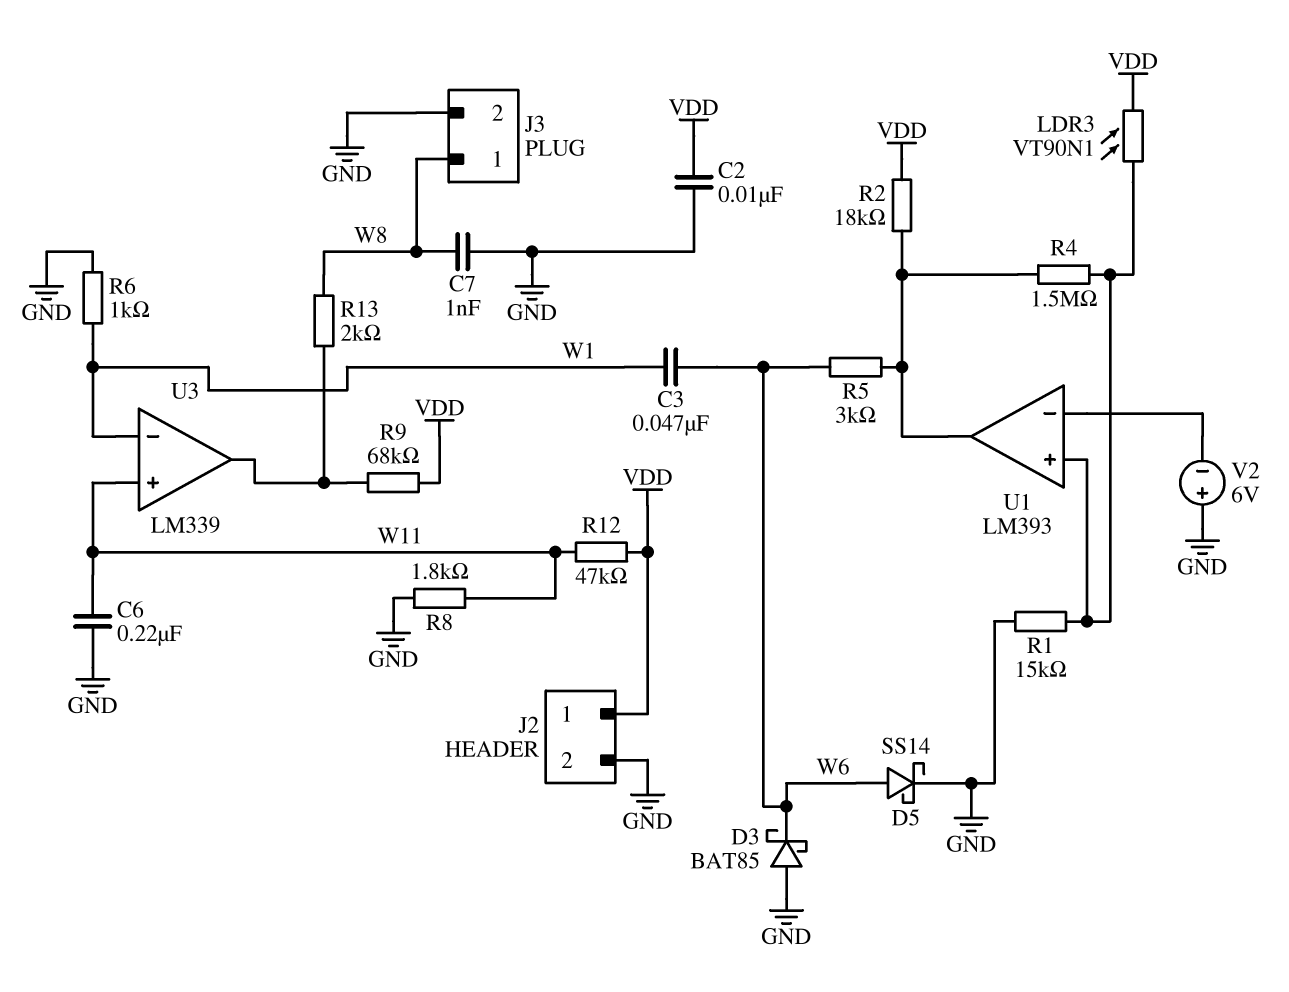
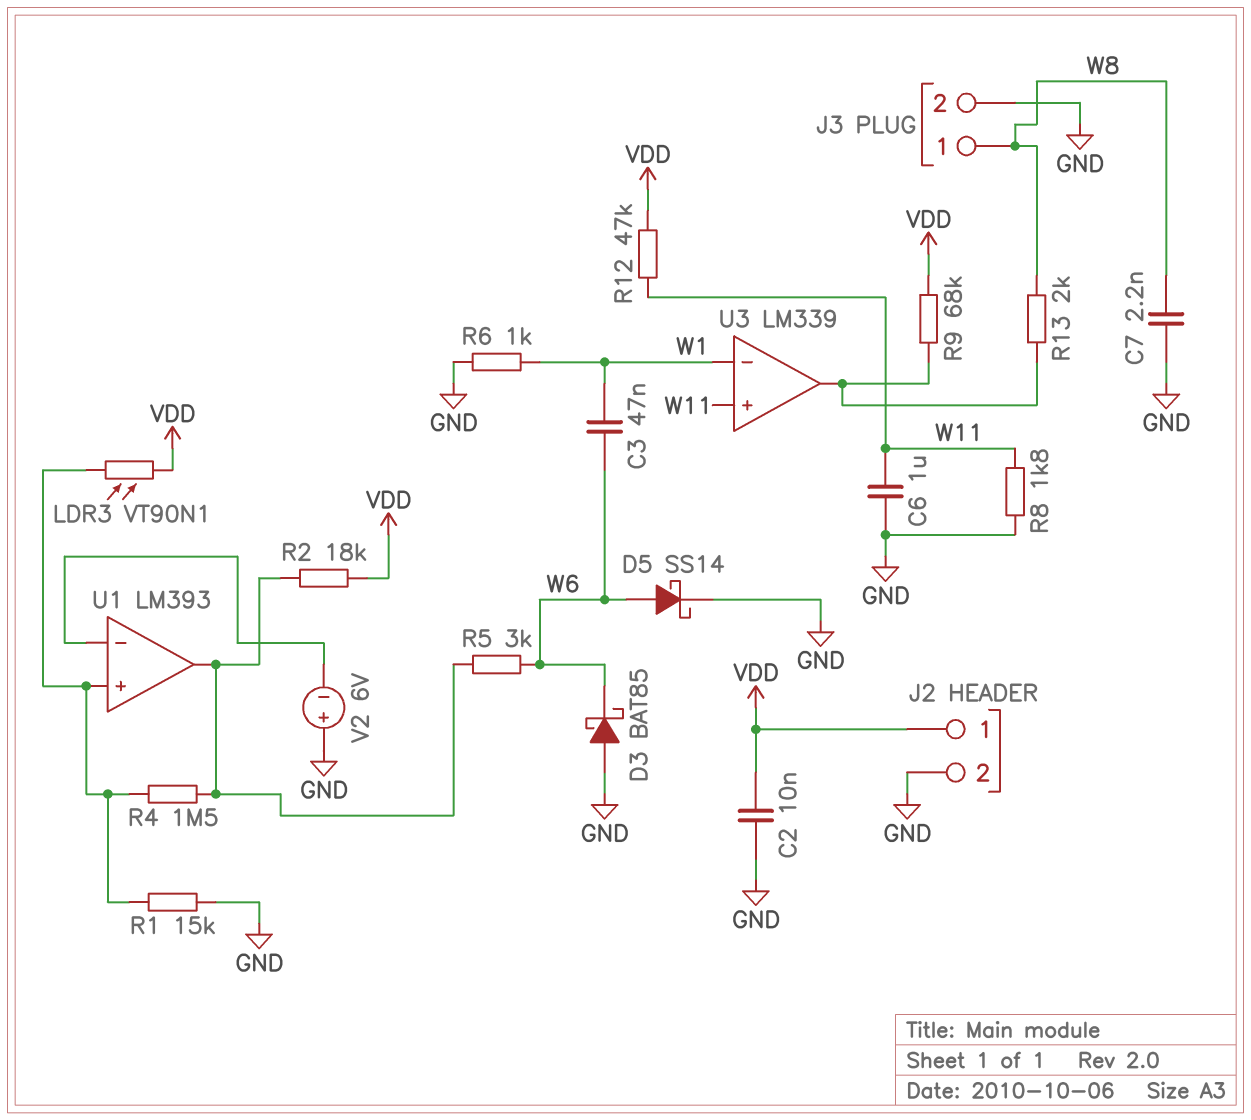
C6: 220nF (GND, W11) -> 1uF (GND, W11)
C7: 1nF (GND, W8) -> 2.2nF (GND, W8)

